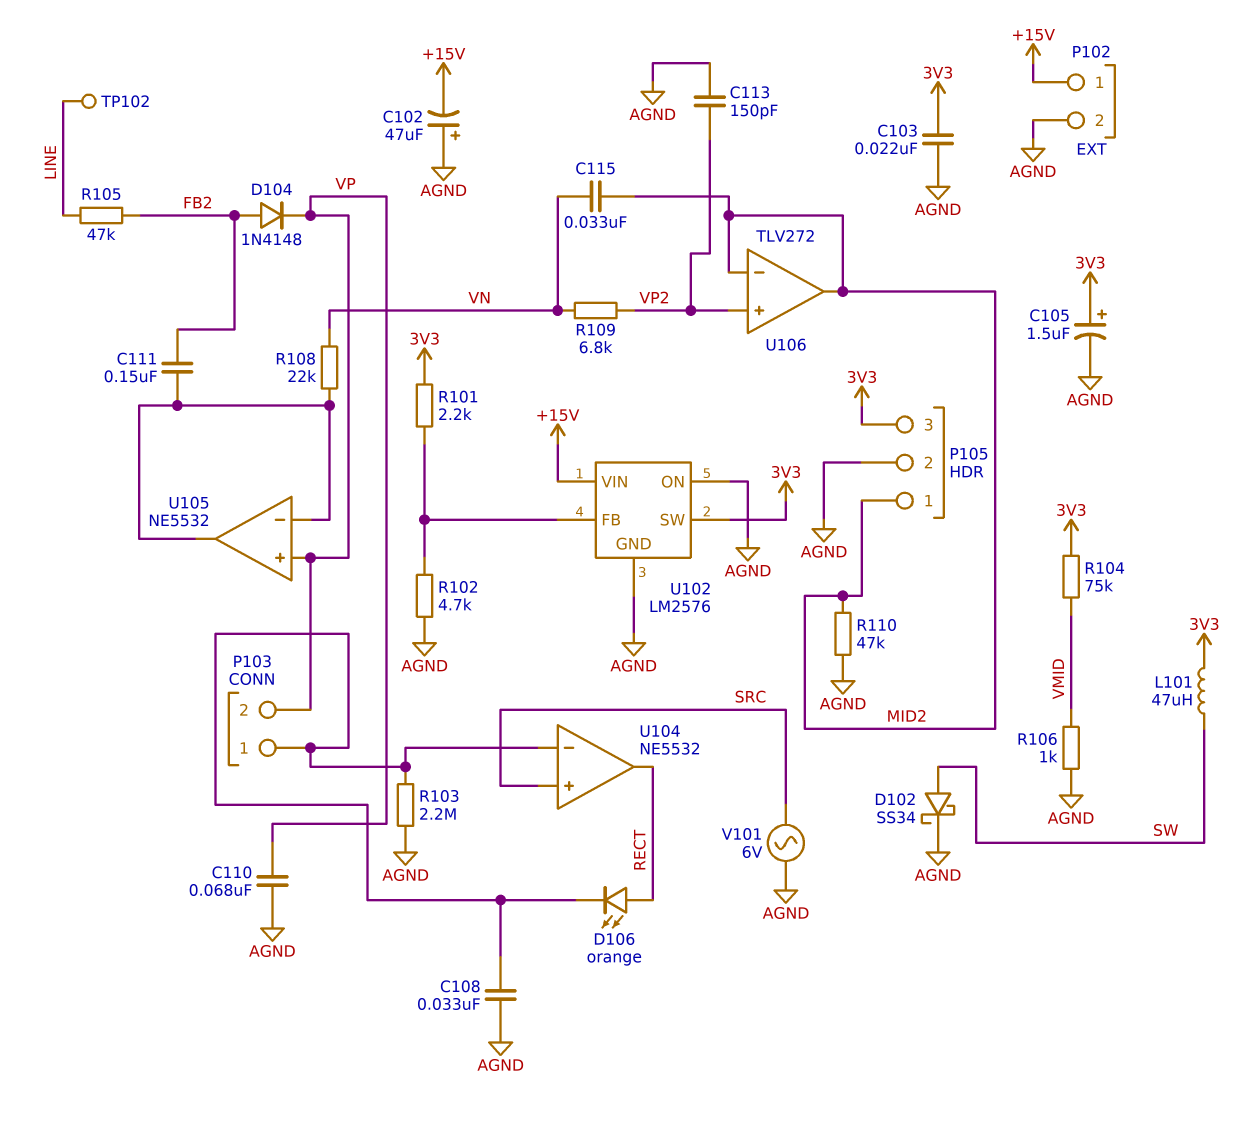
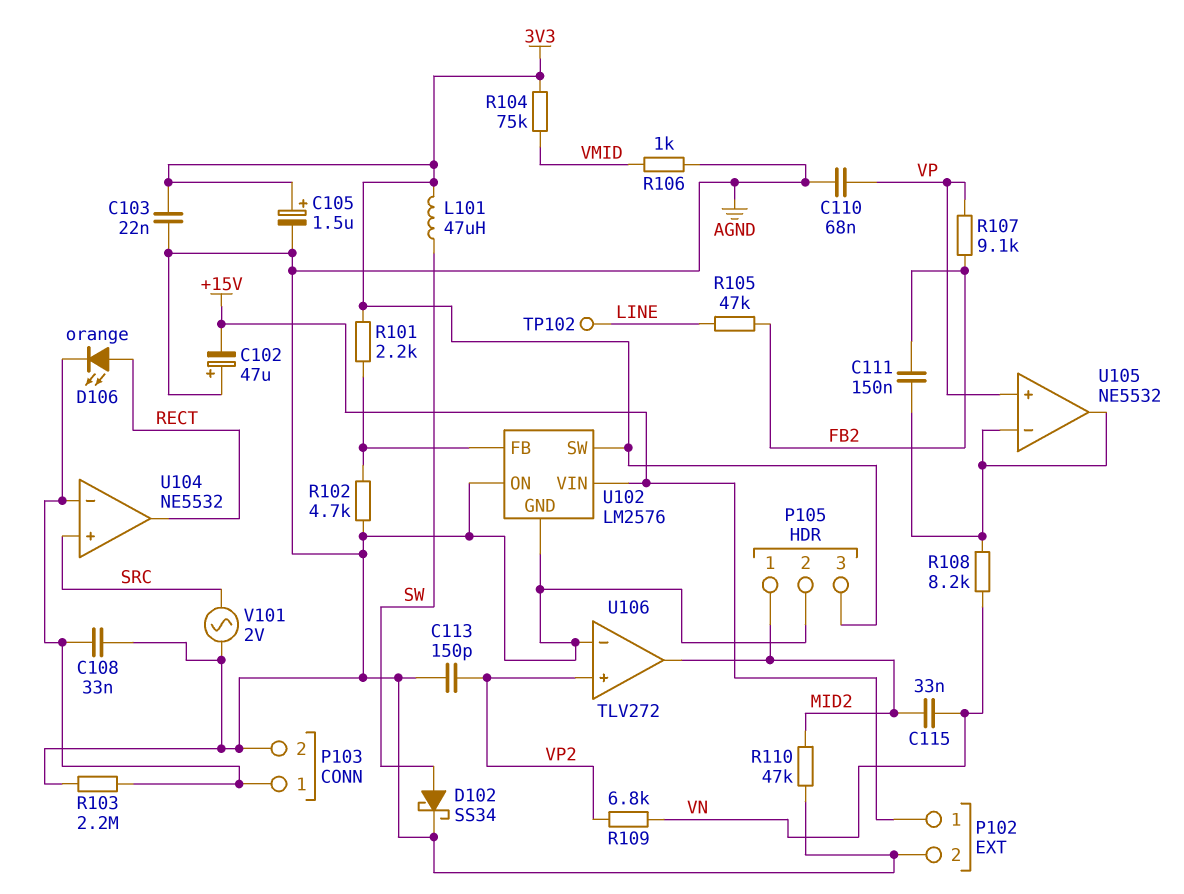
D104: diode 1N4148 (A FB2, K VP) -> none
P103 pin 2: VP -> AGND
R107: none -> 9.1k (FB2, VP)
R108: 22k (U105/in-, VN) -> 8.2k (U105/in-, VN)
U106 pin in-: MID2 -> AGND
V101: AC 6V (AGND, SRC) -> AC 2V (AGND, SRC)

